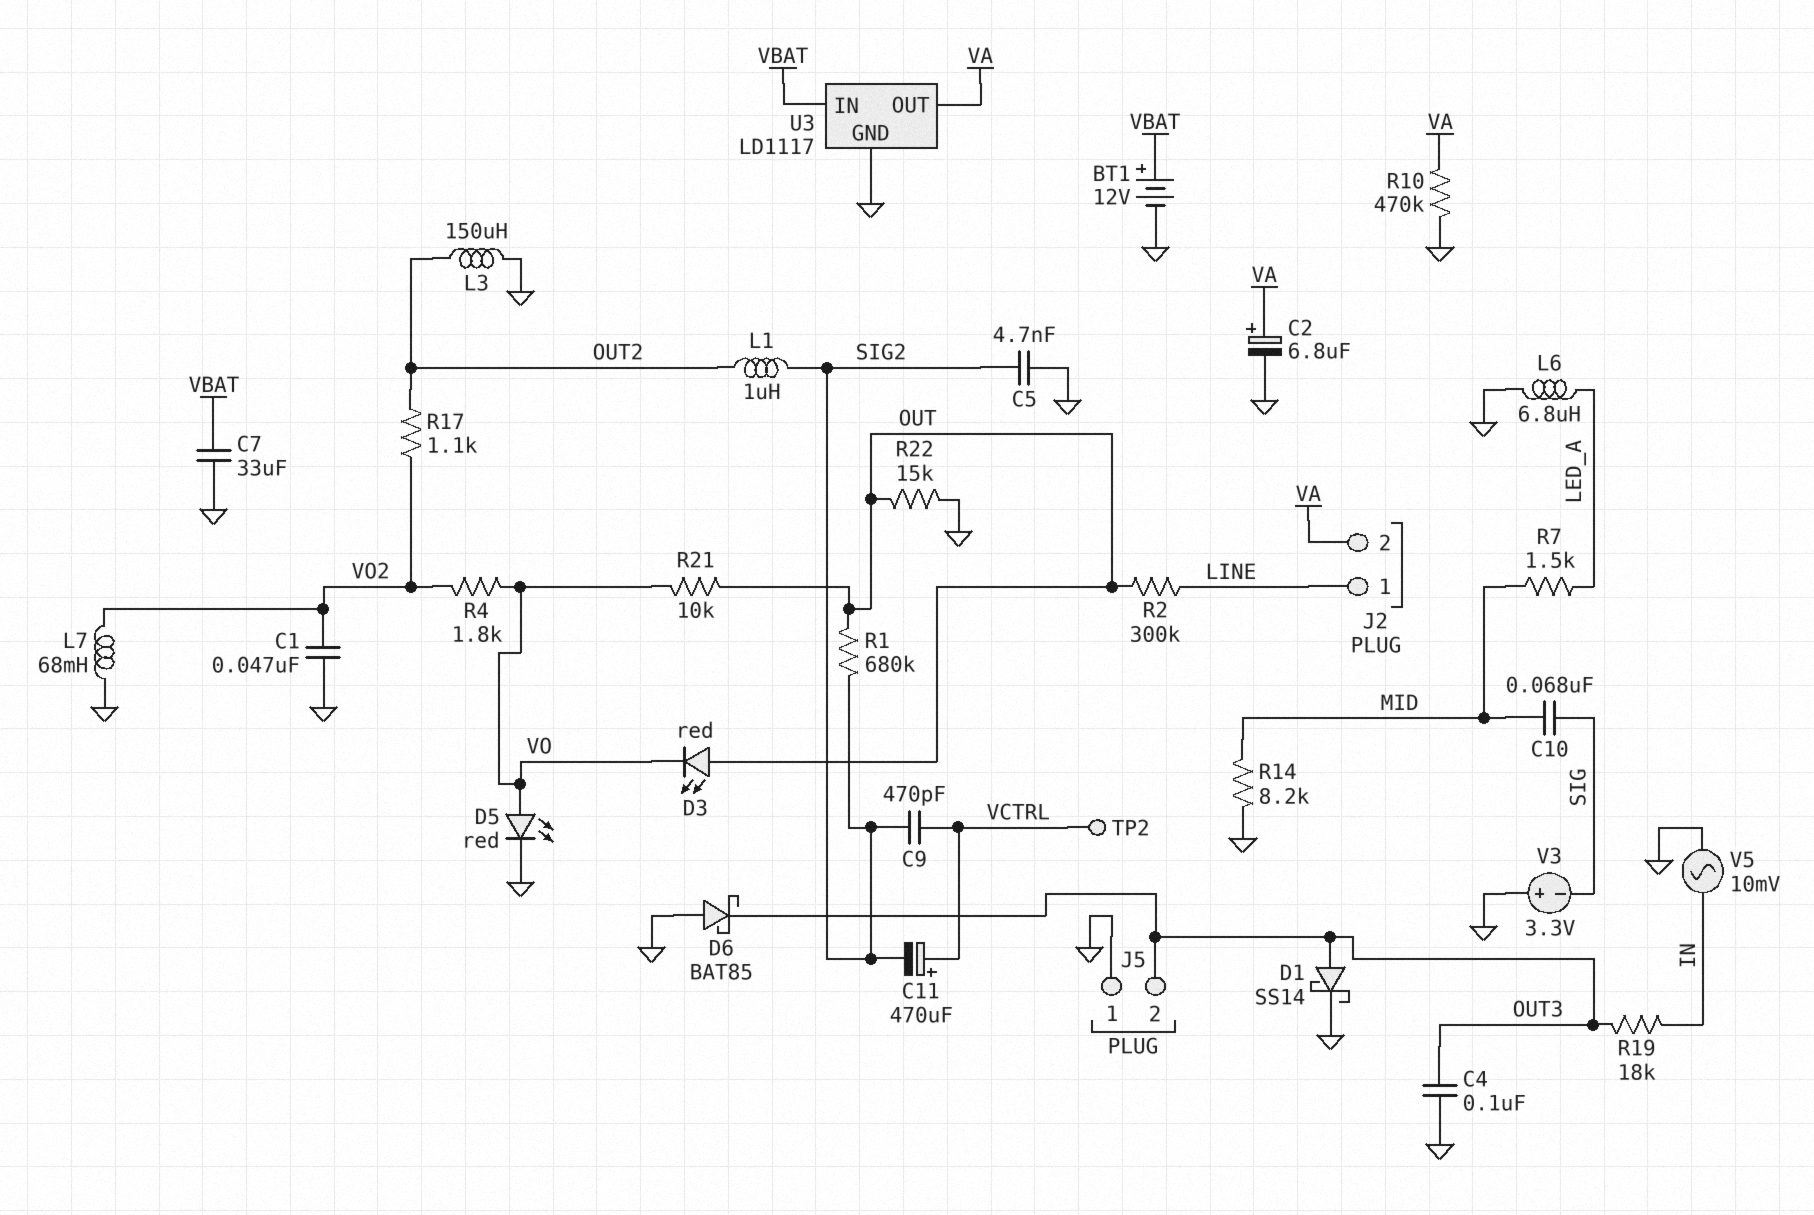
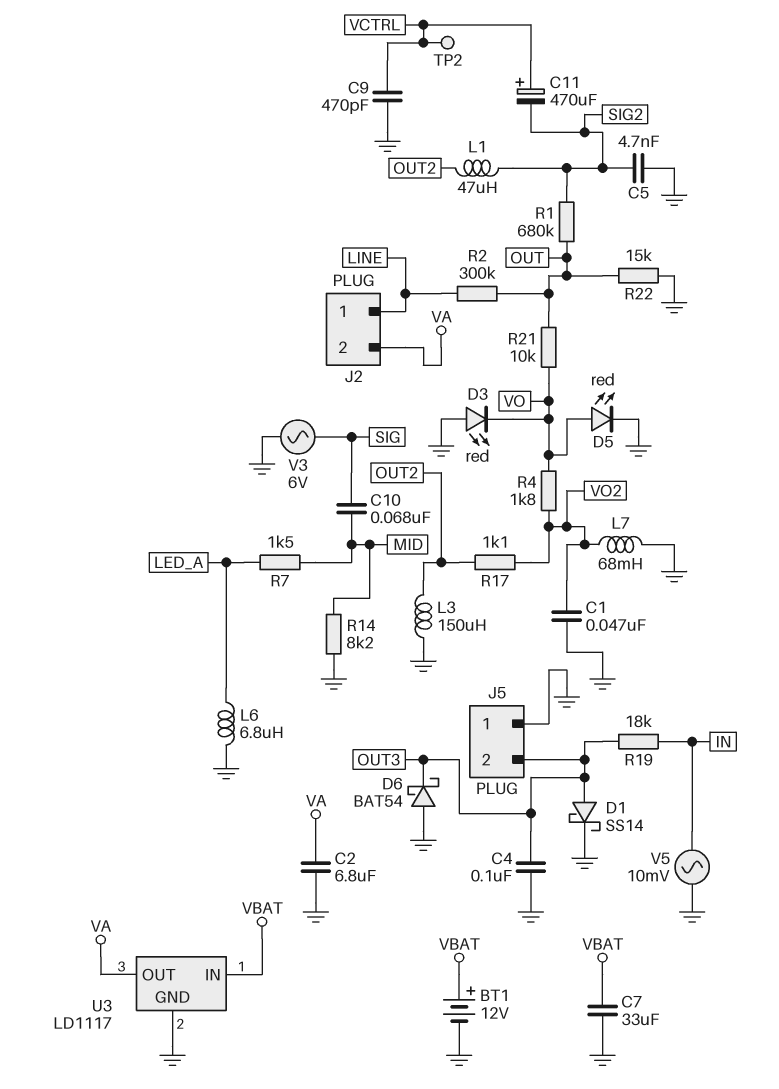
C2: 6.8uF (plus VA, minus GND) -> 6.8uF (GND, VA)
C9: 470pF (SIG2, VCTRL) -> 470pF (GND, VCTRL)
D3: LED red (A OUT, K VO) -> LED red (A GND, K VO)
D6: schottky BAT85 (A GND, K OUT3) -> schottky BAT54 (A GND, K OUT3)
L1: 1uH (OUT2, SIG2) -> 47uH (OUT2, SIG2)
R10: 470k (GND, VA) -> none
V3: 3.3V (plus GND, minus SIG) -> AC 6V (GND, SIG)

